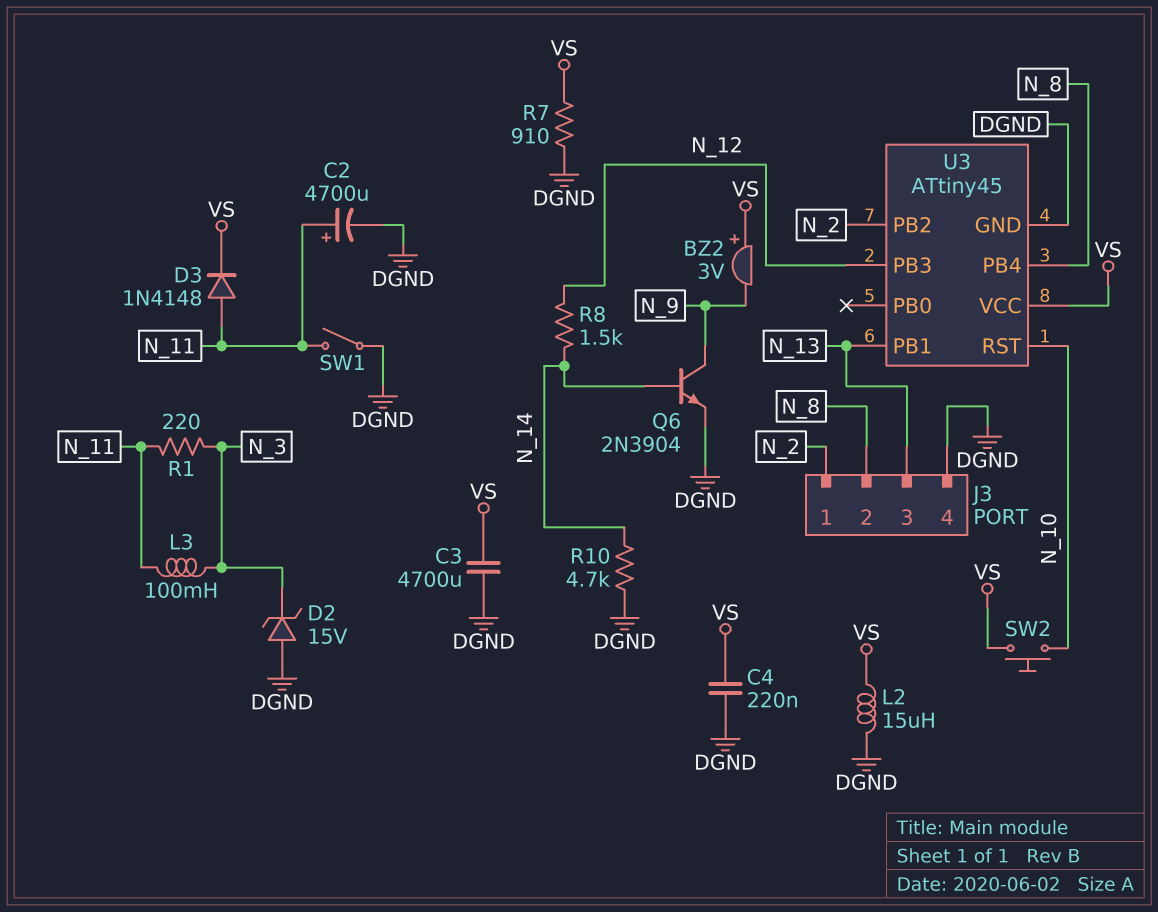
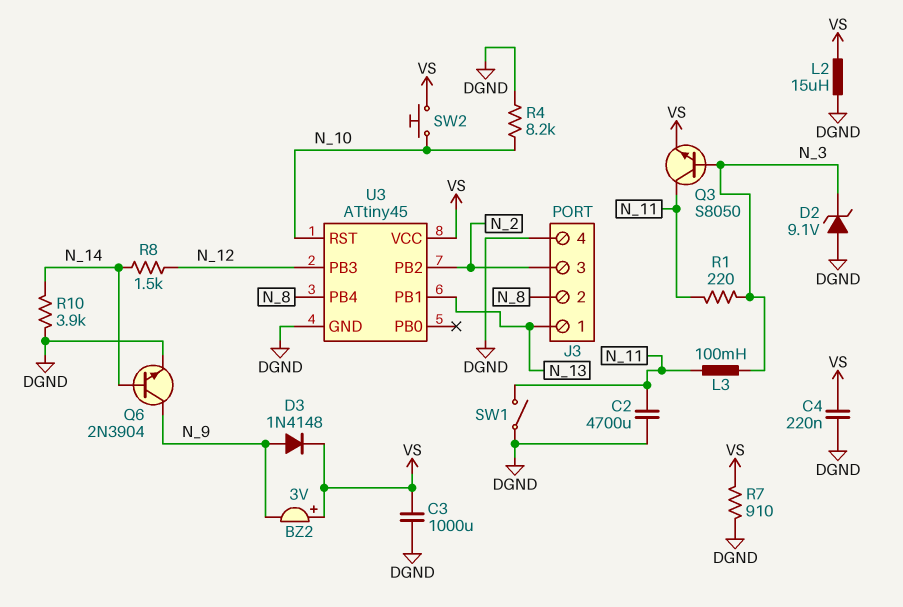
C2: 4700uF (plus N_11, minus DGND) -> 4700uF (DGND, N_11)
C3: 4700uF (DGND, VS) -> 1000uF (DGND, VS)
D2: zener 15V (A DGND, K N_3) -> zener 9.1V (A DGND, K N_3)
D3: diode 1N4148 (A N_11, K VS) -> diode 1N4148 (A N_9, K VS)
J3 pin 1: N_2 -> N_13
J3 pin 3: N_13 -> N_2
Q3: none -> NPN S8050 (B N_3, C N_11, E VS)
R4: none -> 8.2k (DGND, N_10)
R10: 4.7k (DGND, N_14) -> 3.9k (DGND, N_14)

